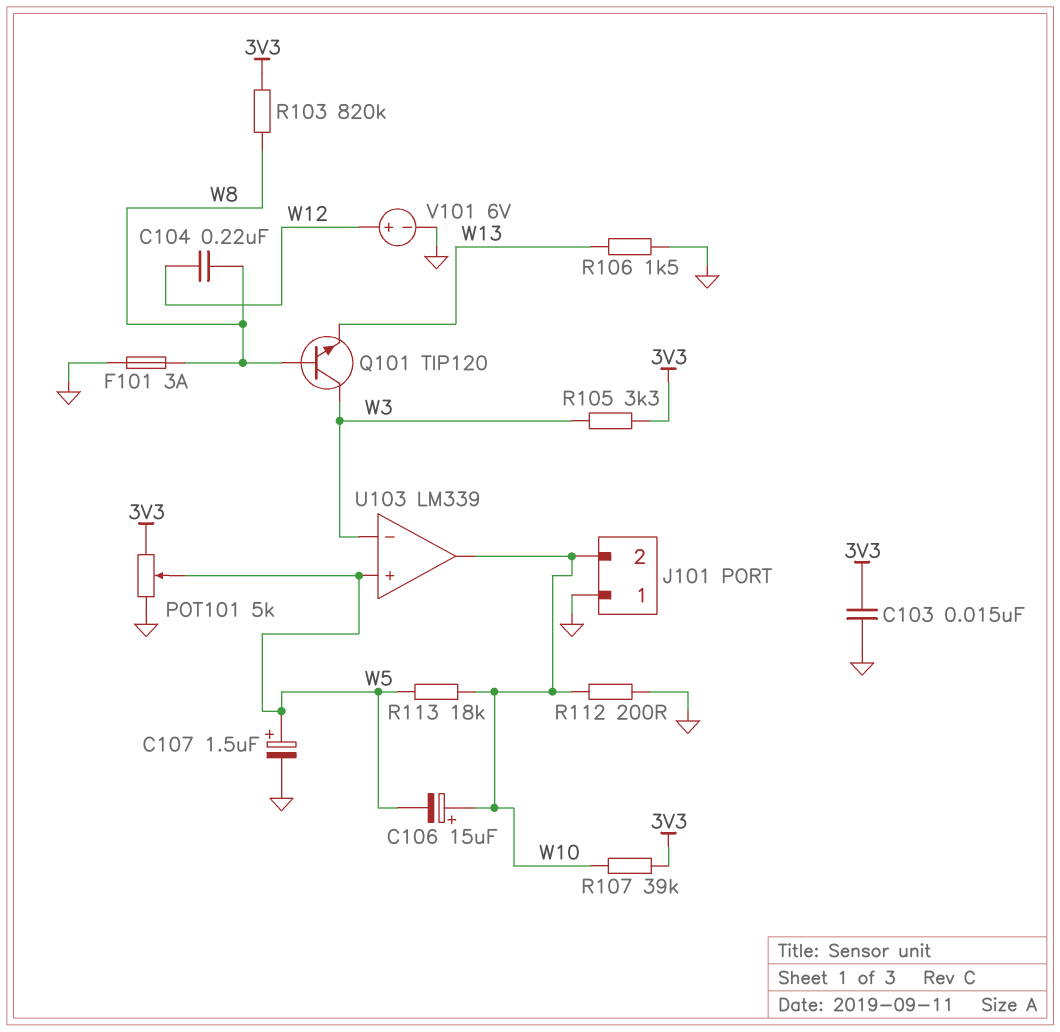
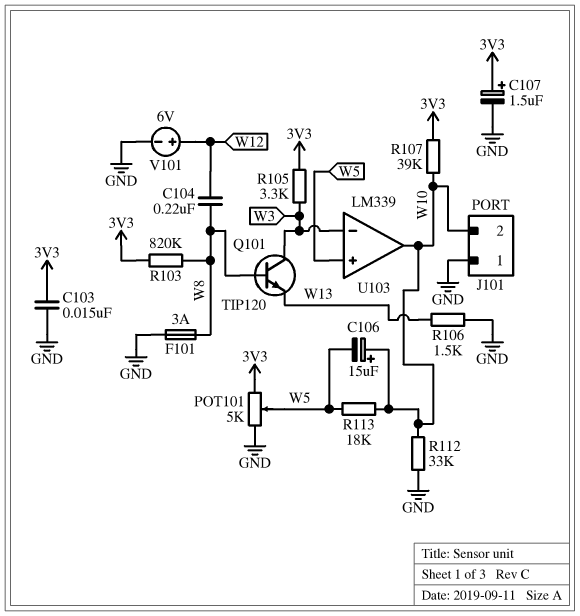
C107: 1.5uF (plus W5, minus GND) -> 1.5uF (plus 3V3, minus GND)
R112: 200 (GND, W10) -> 33k (GND, W10)

